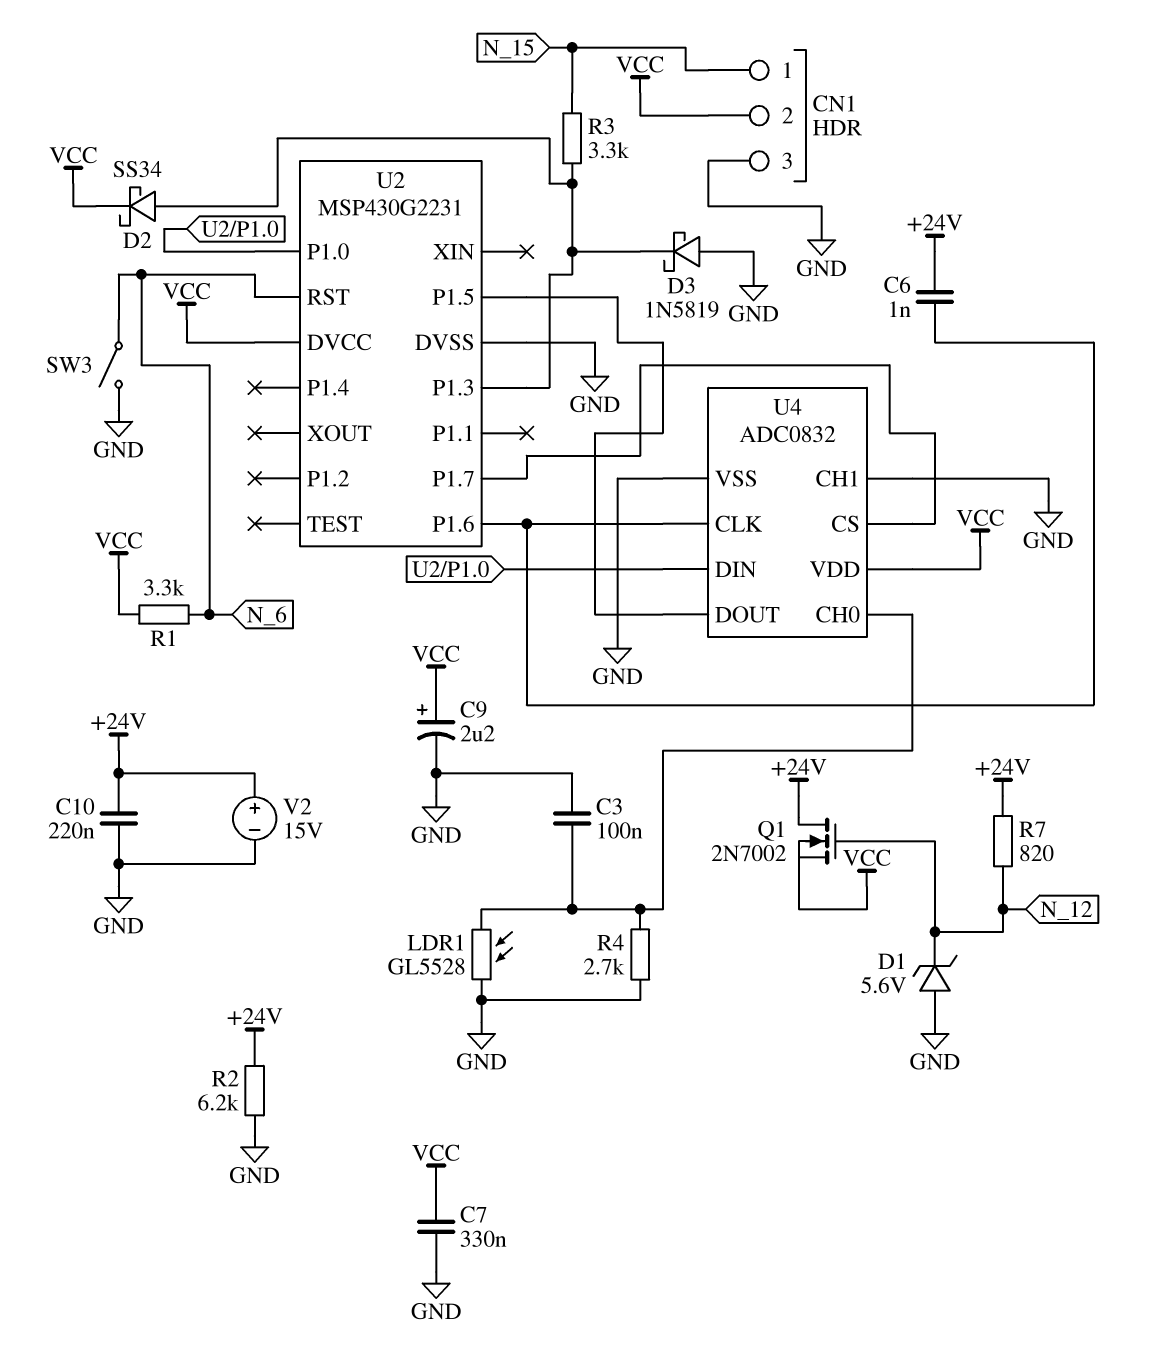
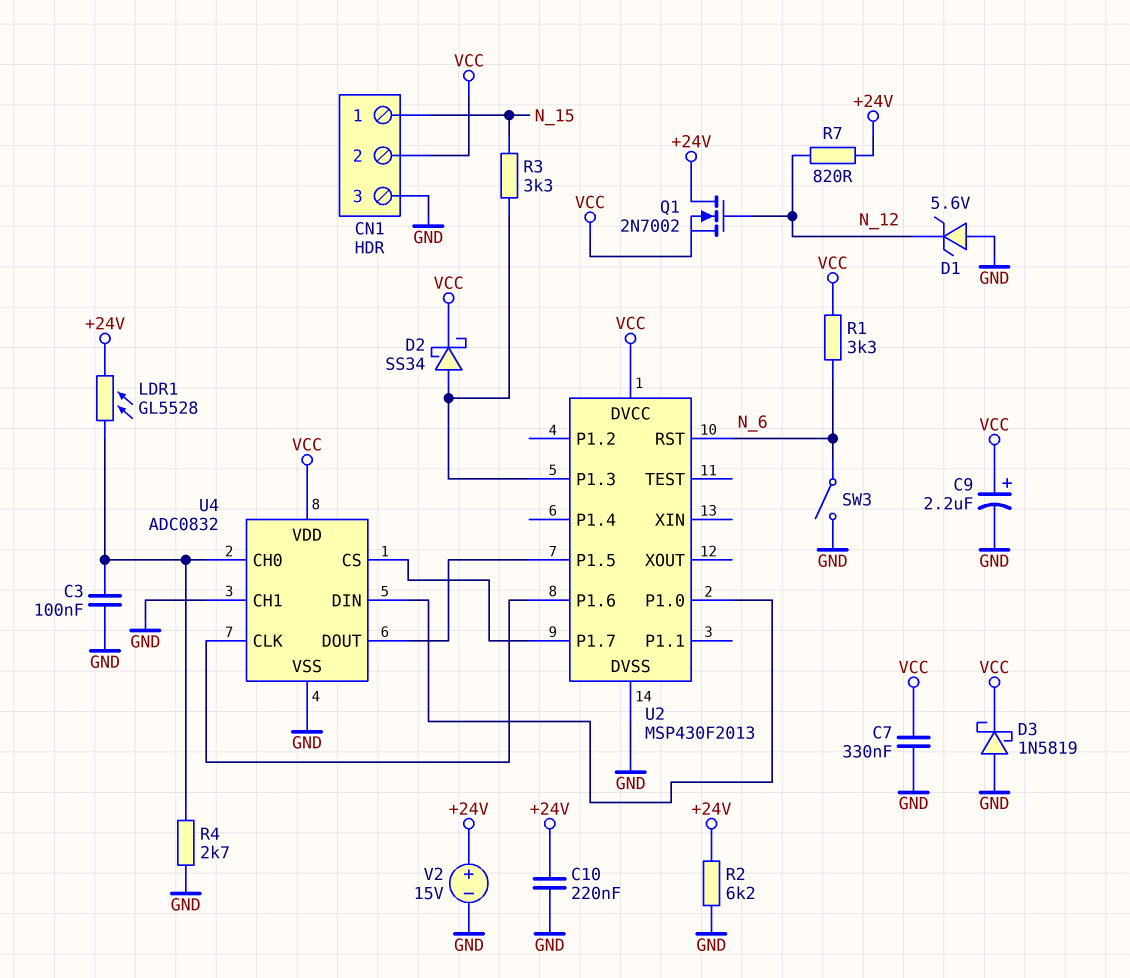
C6: 1nF (+24V, U2/P1.6) -> none
D3: schottky 1N5819 (A GND, K U2/P1.3) -> schottky 1N5819 (A GND, K VCC)
LDR1: GL5528 (GND, U4/CH0) -> GL5528 (+24V, U4/CH0)
U2: MSP430G2231 -> MSP430F2013

